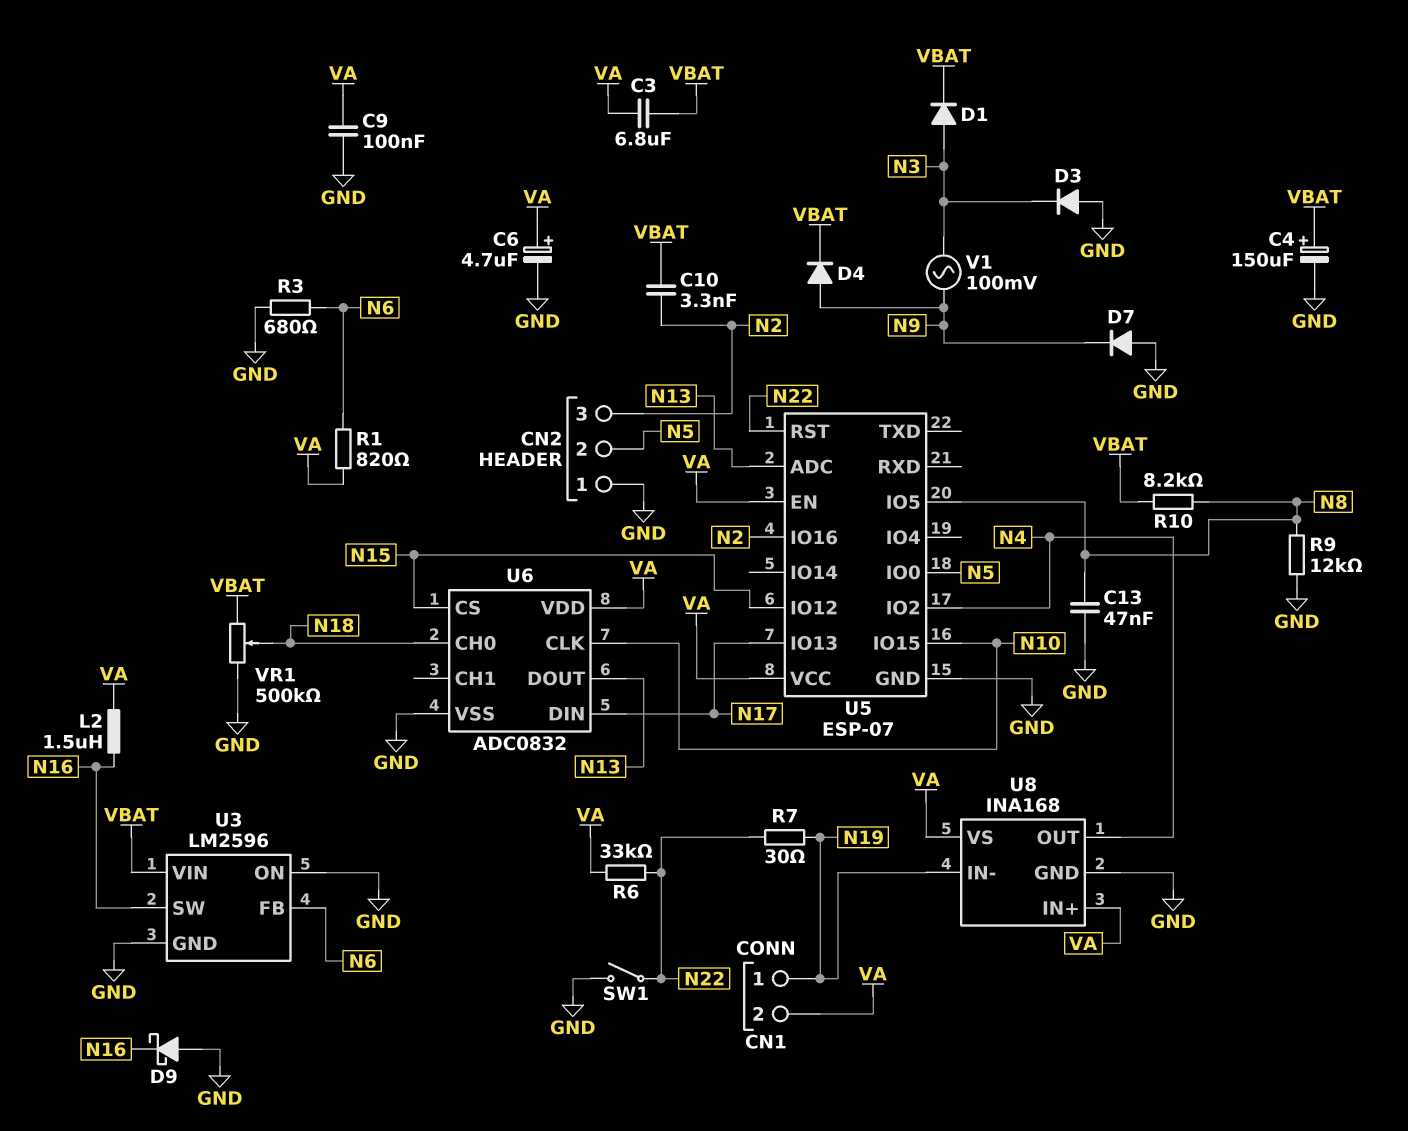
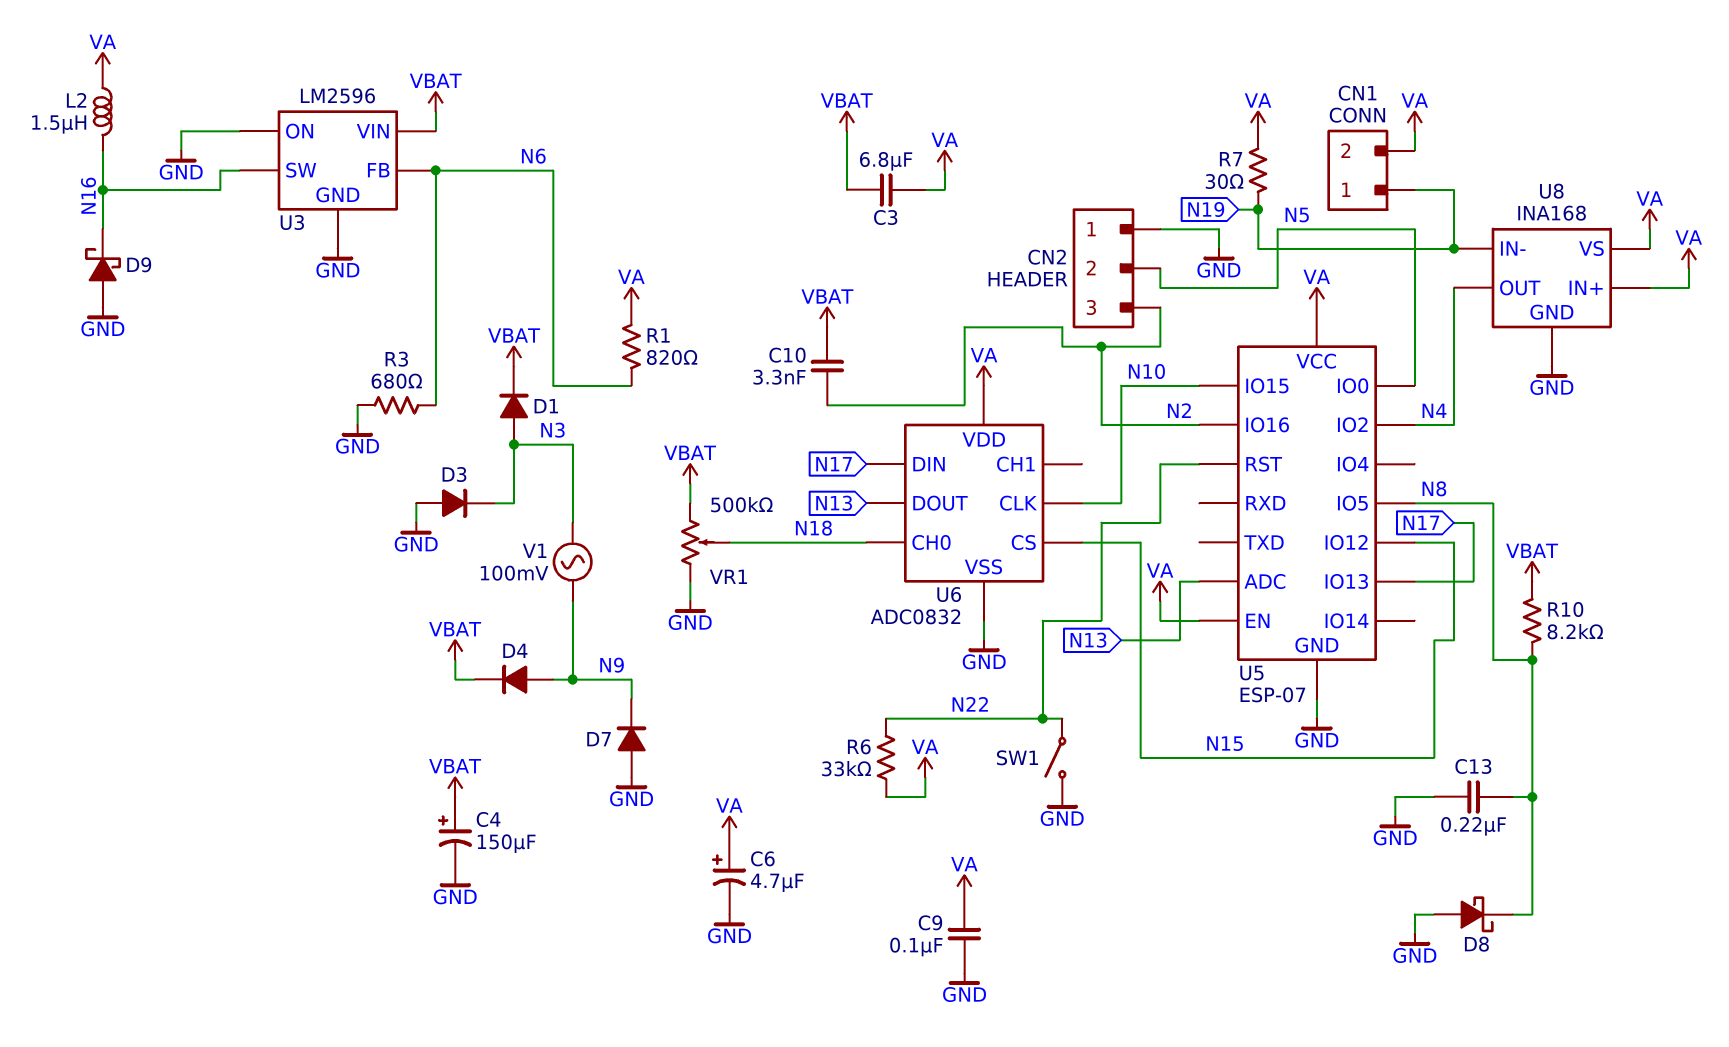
C13: 47nF (GND, N8) -> 220nF (GND, N8)
D8: none -> schottky (A GND, K N8)
R7: 30 (N19, N22) -> 30 (N19, VA)
R9: 12k (GND, N8) -> none

